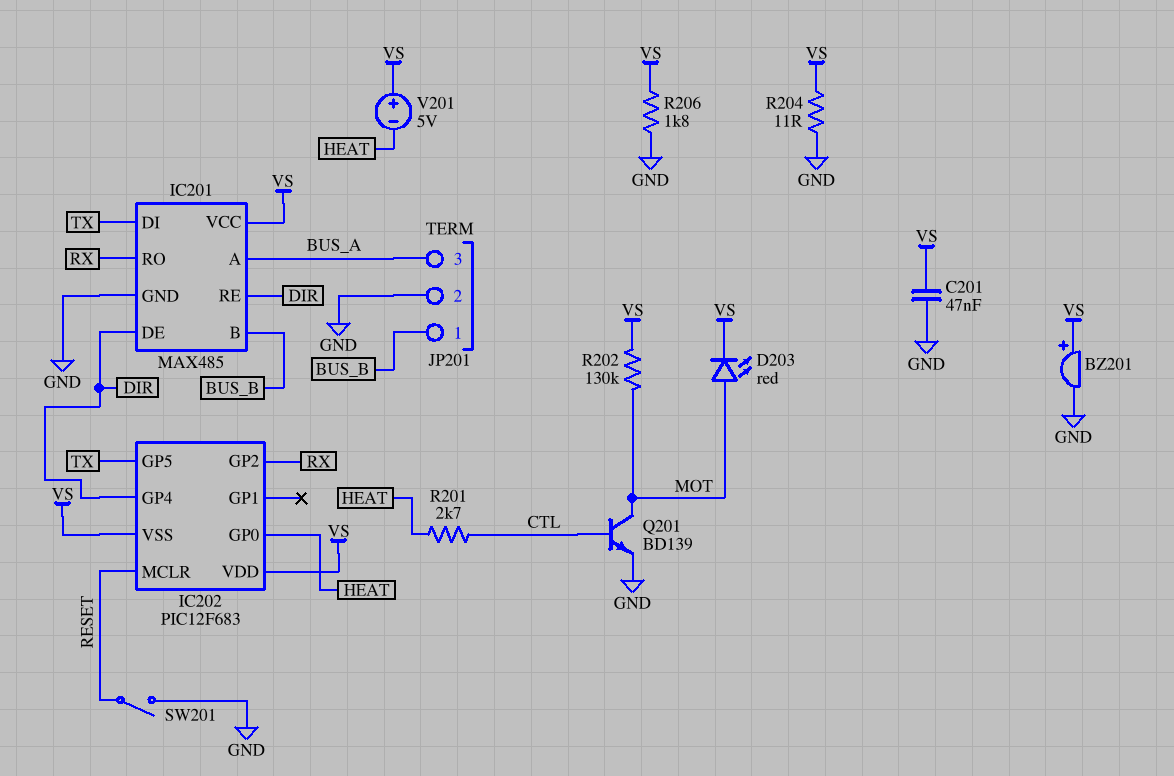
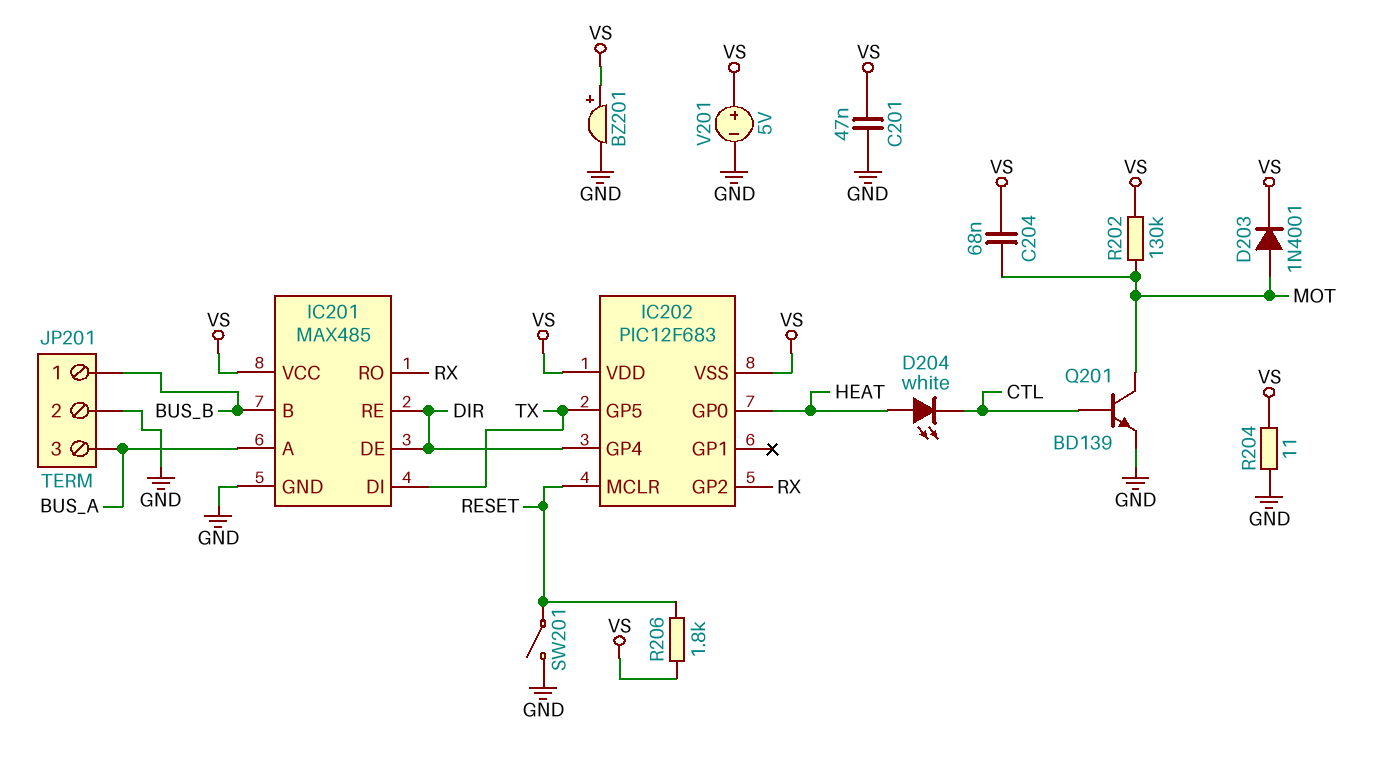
C204: none -> 68nF (MOT, VS)
D203: LED red (A MOT, K VS) -> diode 1N4001 (A MOT, K VS)
D204: none -> LED white (A HEAT, K CTL)
R201: 2.7k (CTL, HEAT) -> none
R206: 1.8k (GND, VS) -> 1.8k (RESET, VS)
V201: 5V (plus VS, minus HEAT) -> 5V (plus VS, minus GND)

